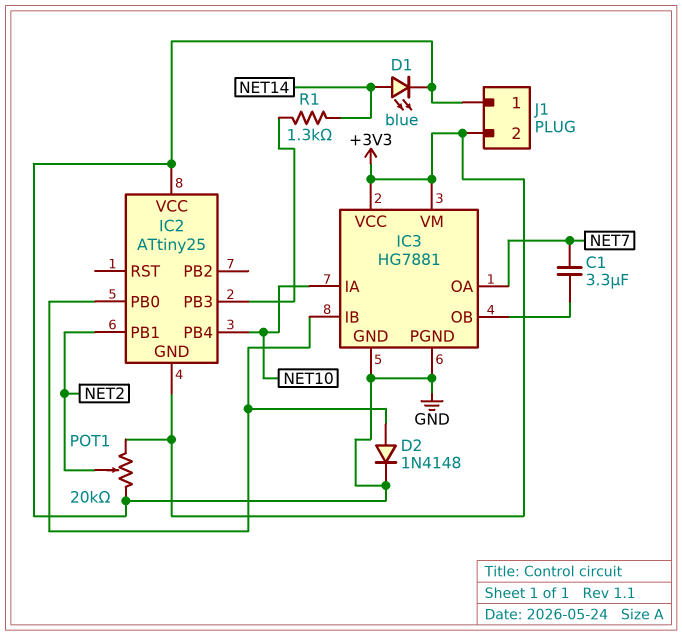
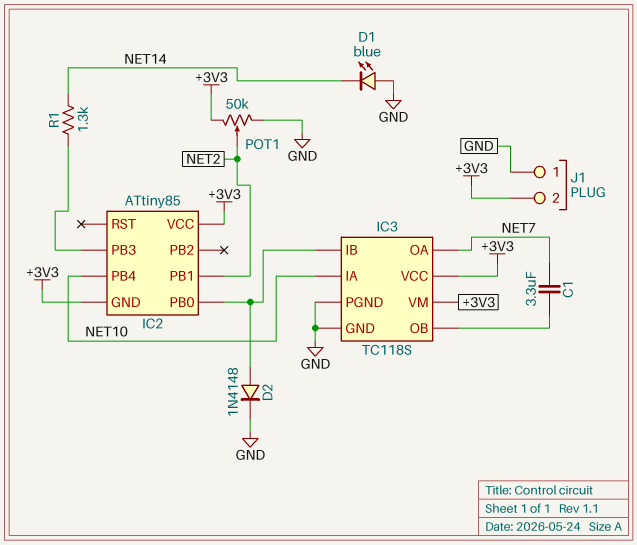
D1: LED blue (A NET14, K GND) -> LED blue (A GND, K NET14)
IC2: ATtiny25 -> ATtiny85
IC2 pin VCC: GND -> +3V3
IC3: HG7881 -> TC118S
POT1: 20k (+3V3, GND, wiper NET2) -> 50k (+3V3, GND, wiper NET2)

